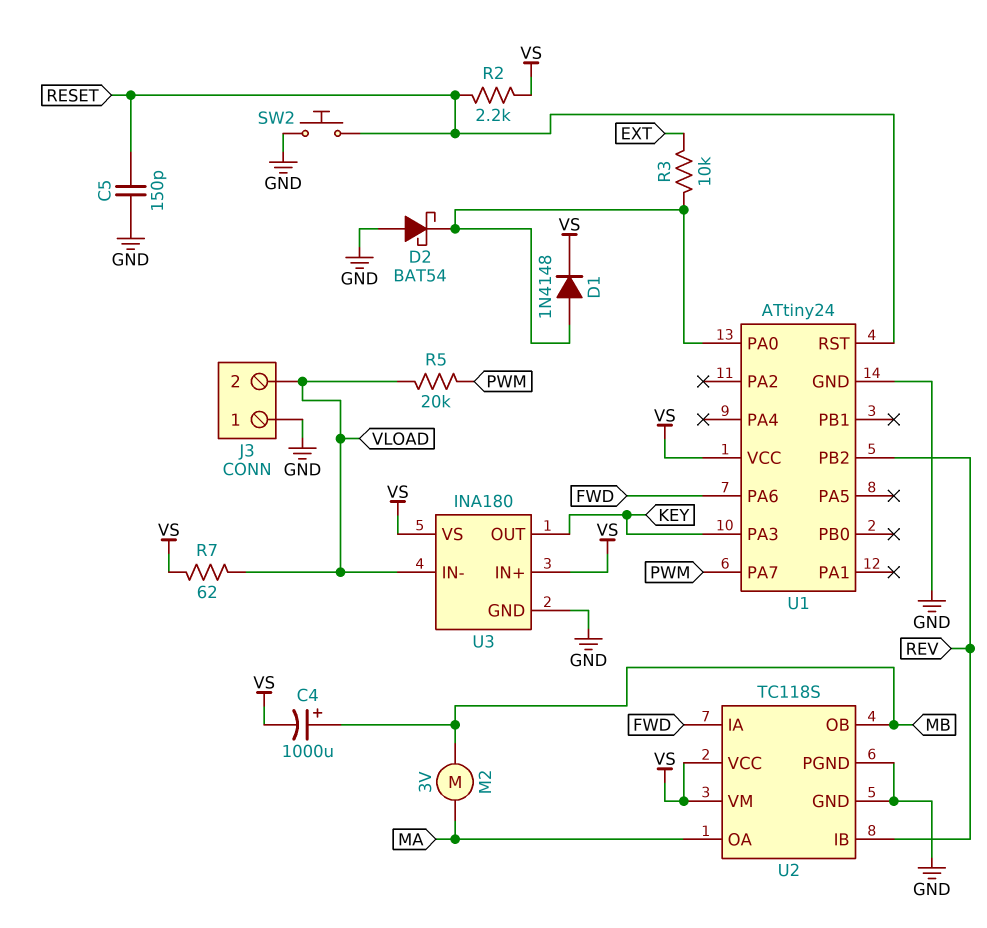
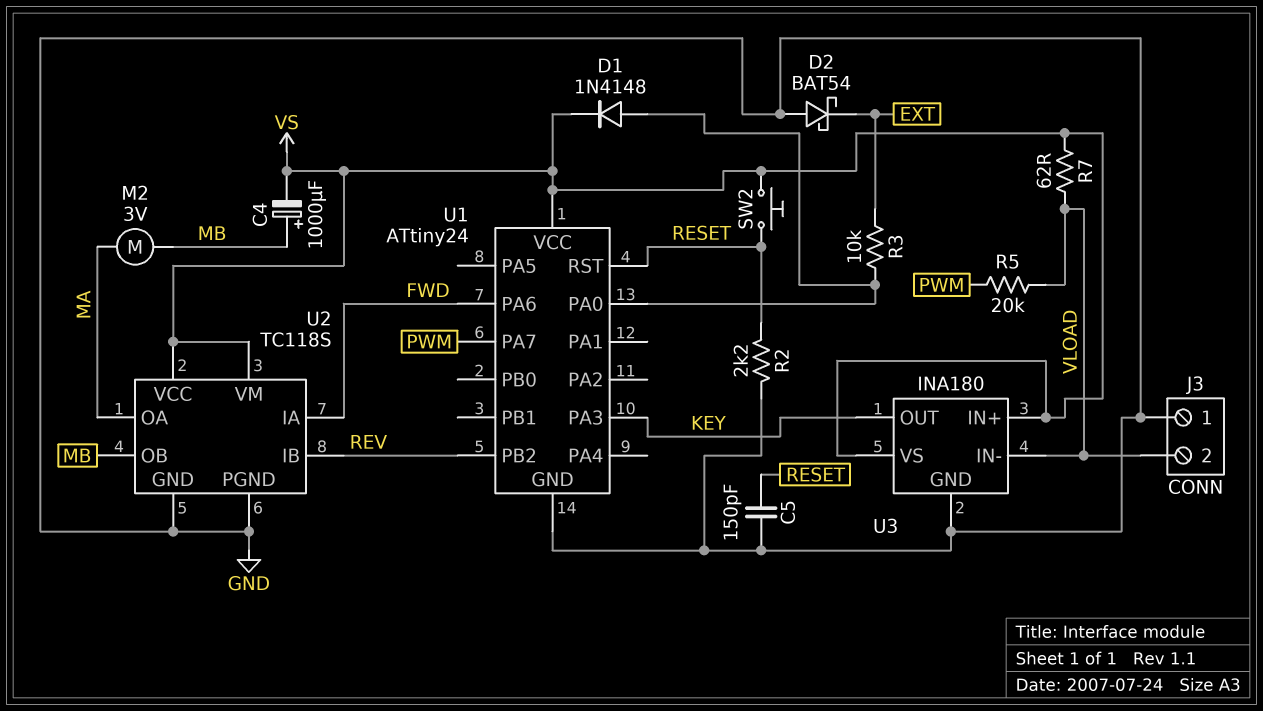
D2: schottky BAT54 (A GND, K U1/PA0) -> schottky BAT54 (A GND, K EXT)
R2: 2.2k (RESET, VS) -> 2.2k (GND, RESET)
SW2: button (GND, RESET) -> button (RESET, VS)

